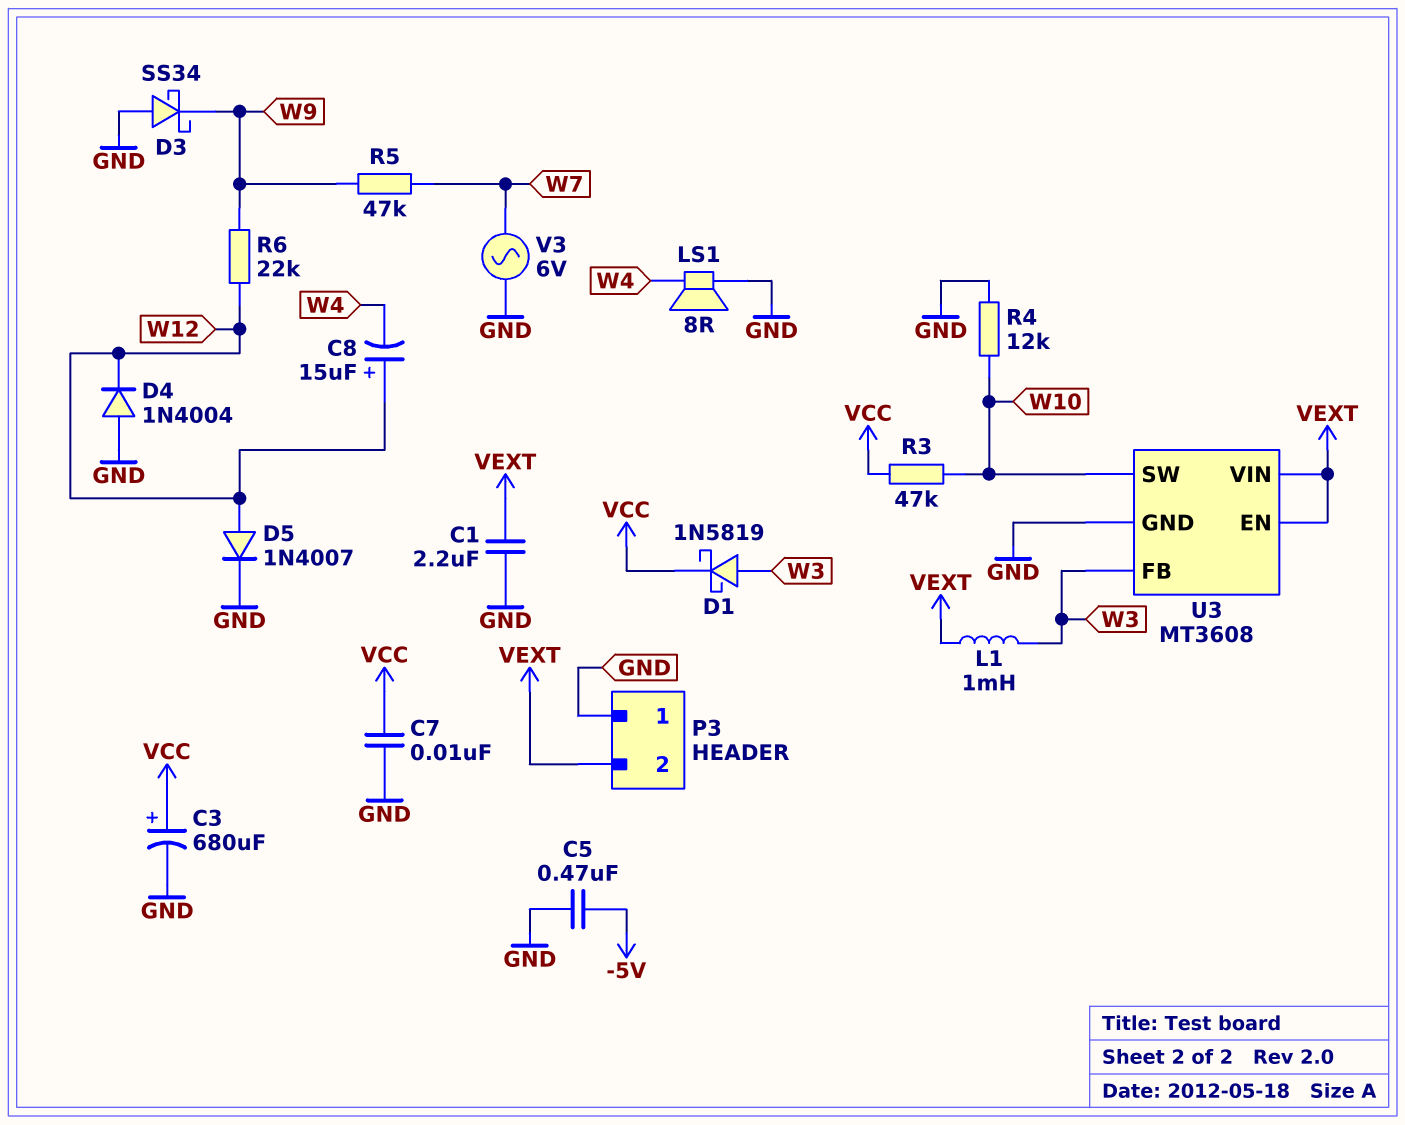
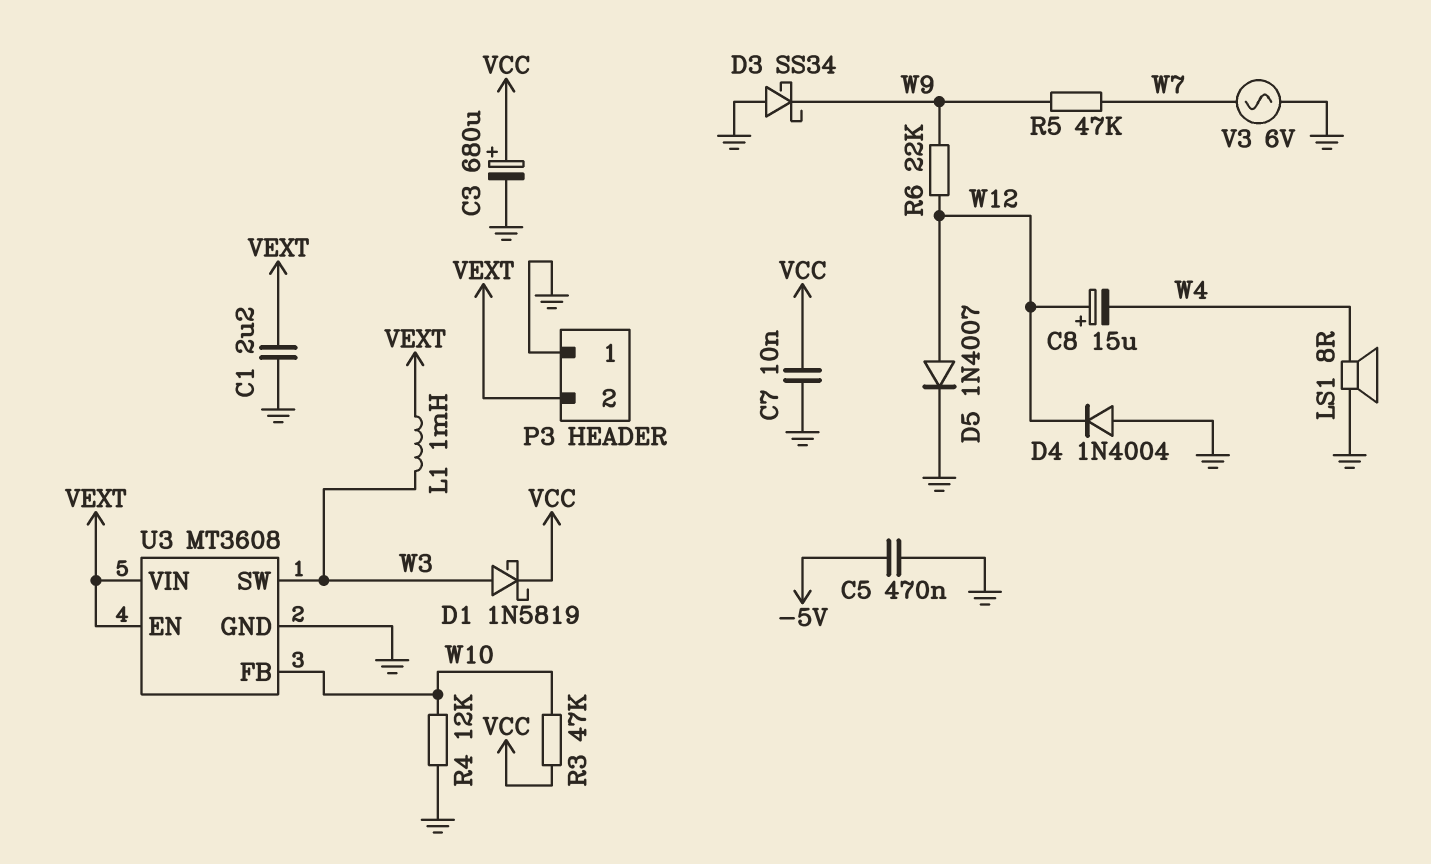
U3 pin FB: W3 -> W10
U3 pin SW: W10 -> W3

